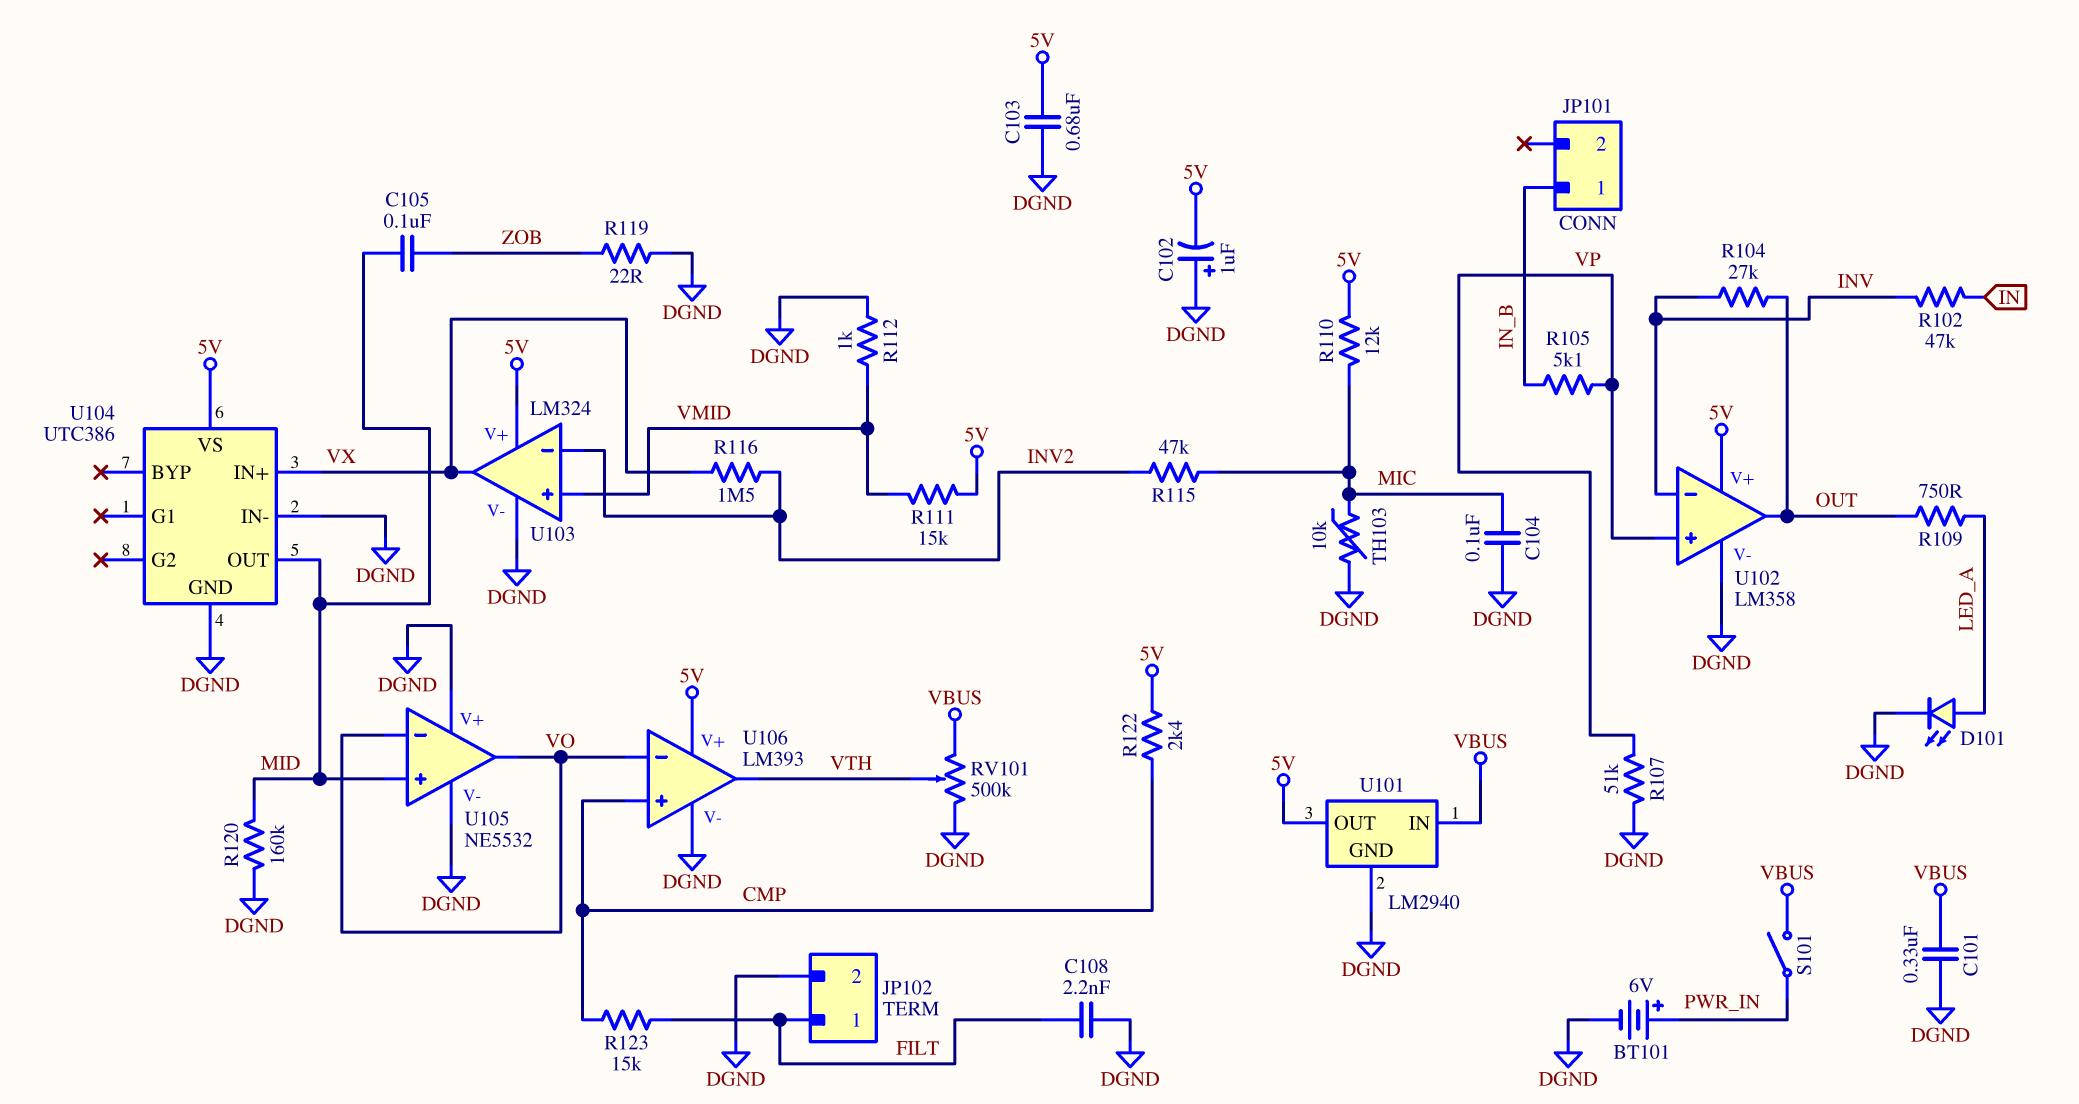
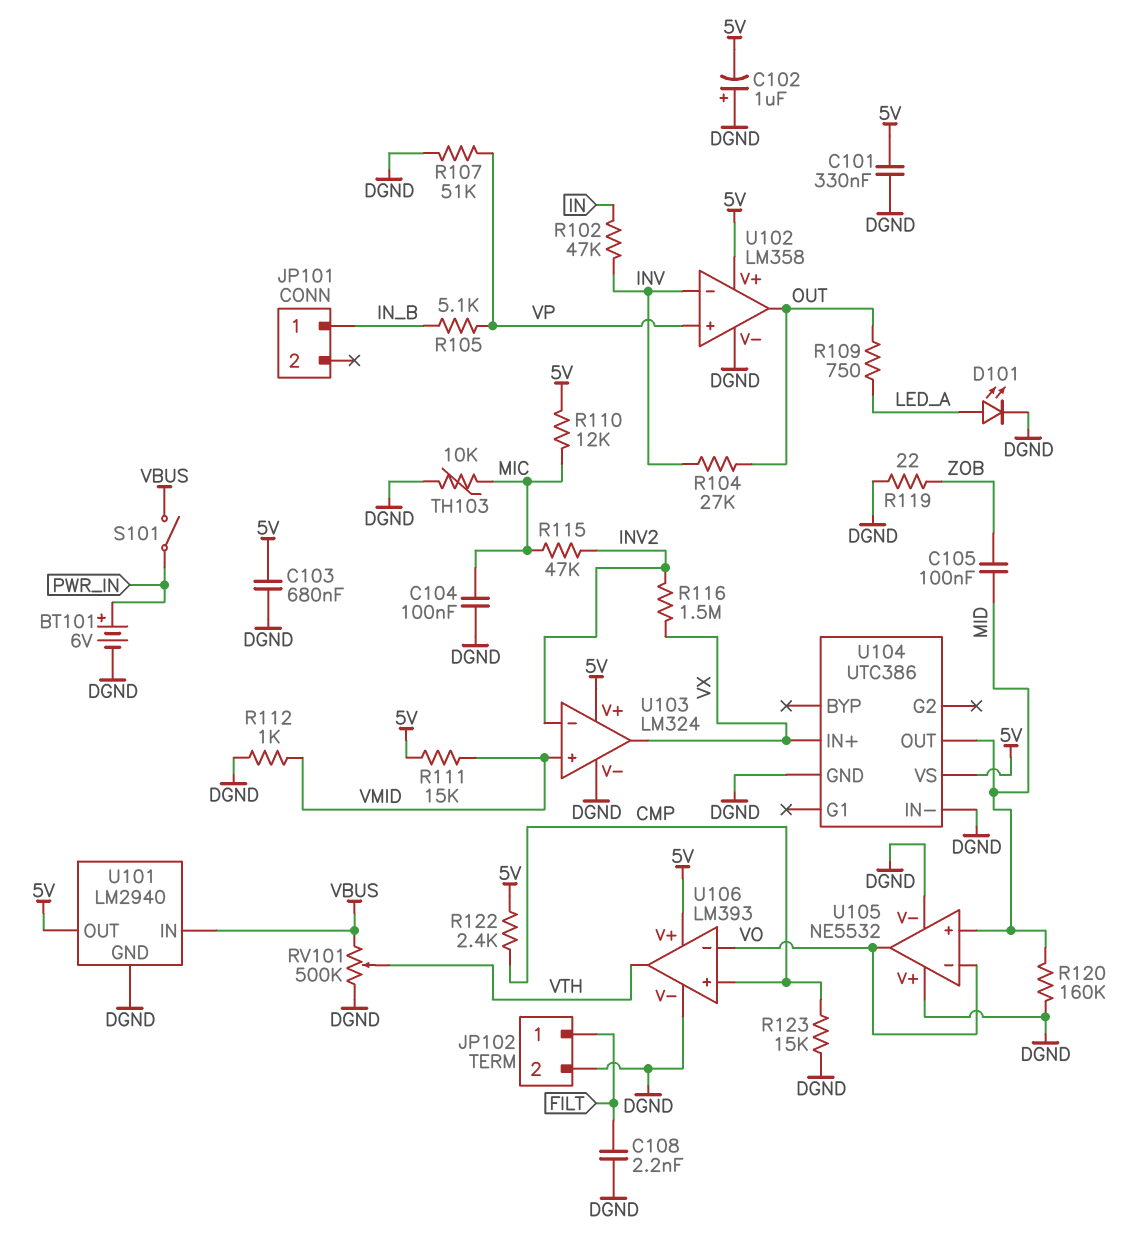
C101: 330nF (DGND, VBUS) -> 330nF (5V, DGND)
R123: 15k (CMP, FILT) -> 15k (CMP, DGND)

